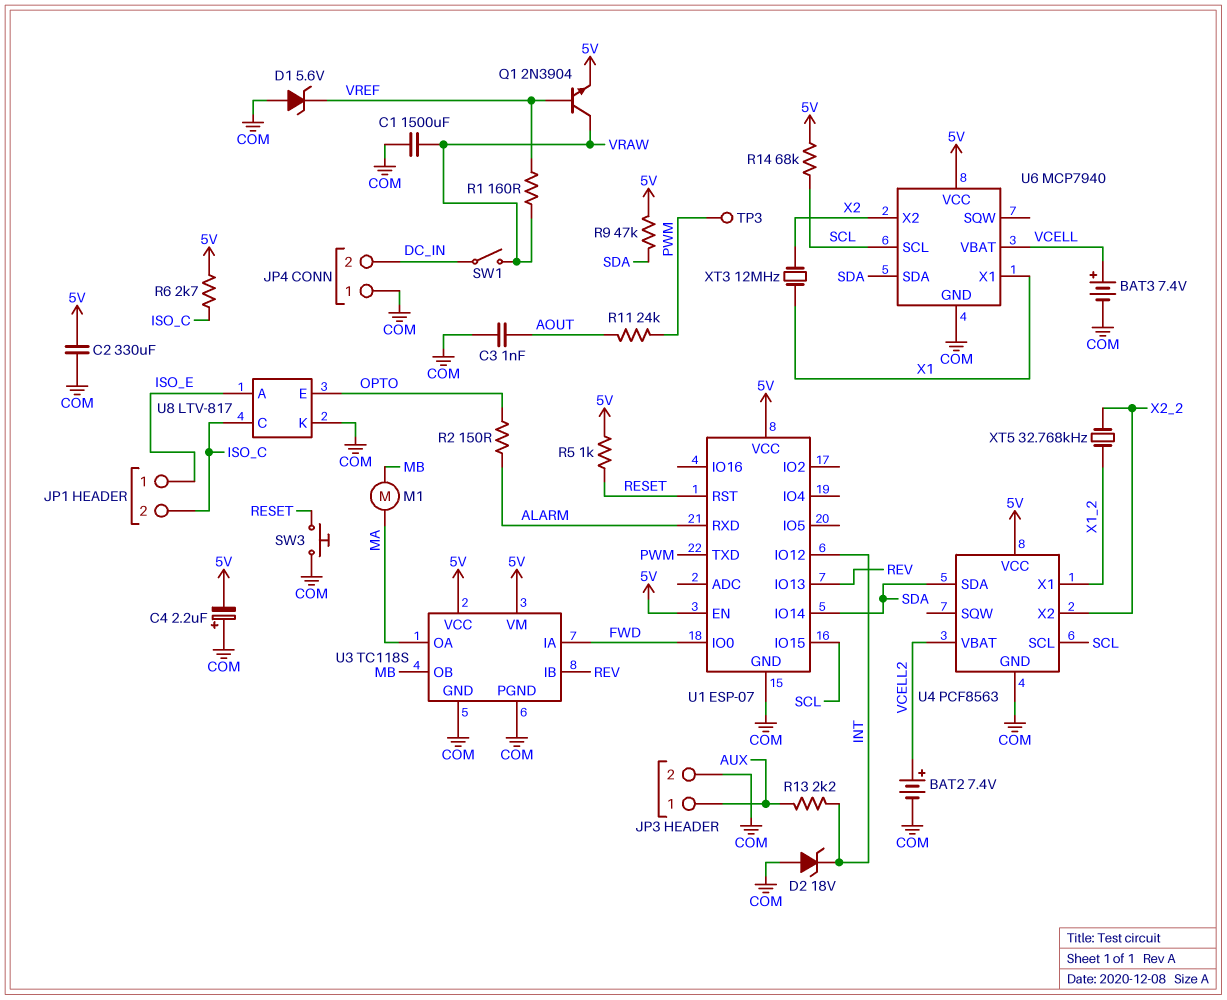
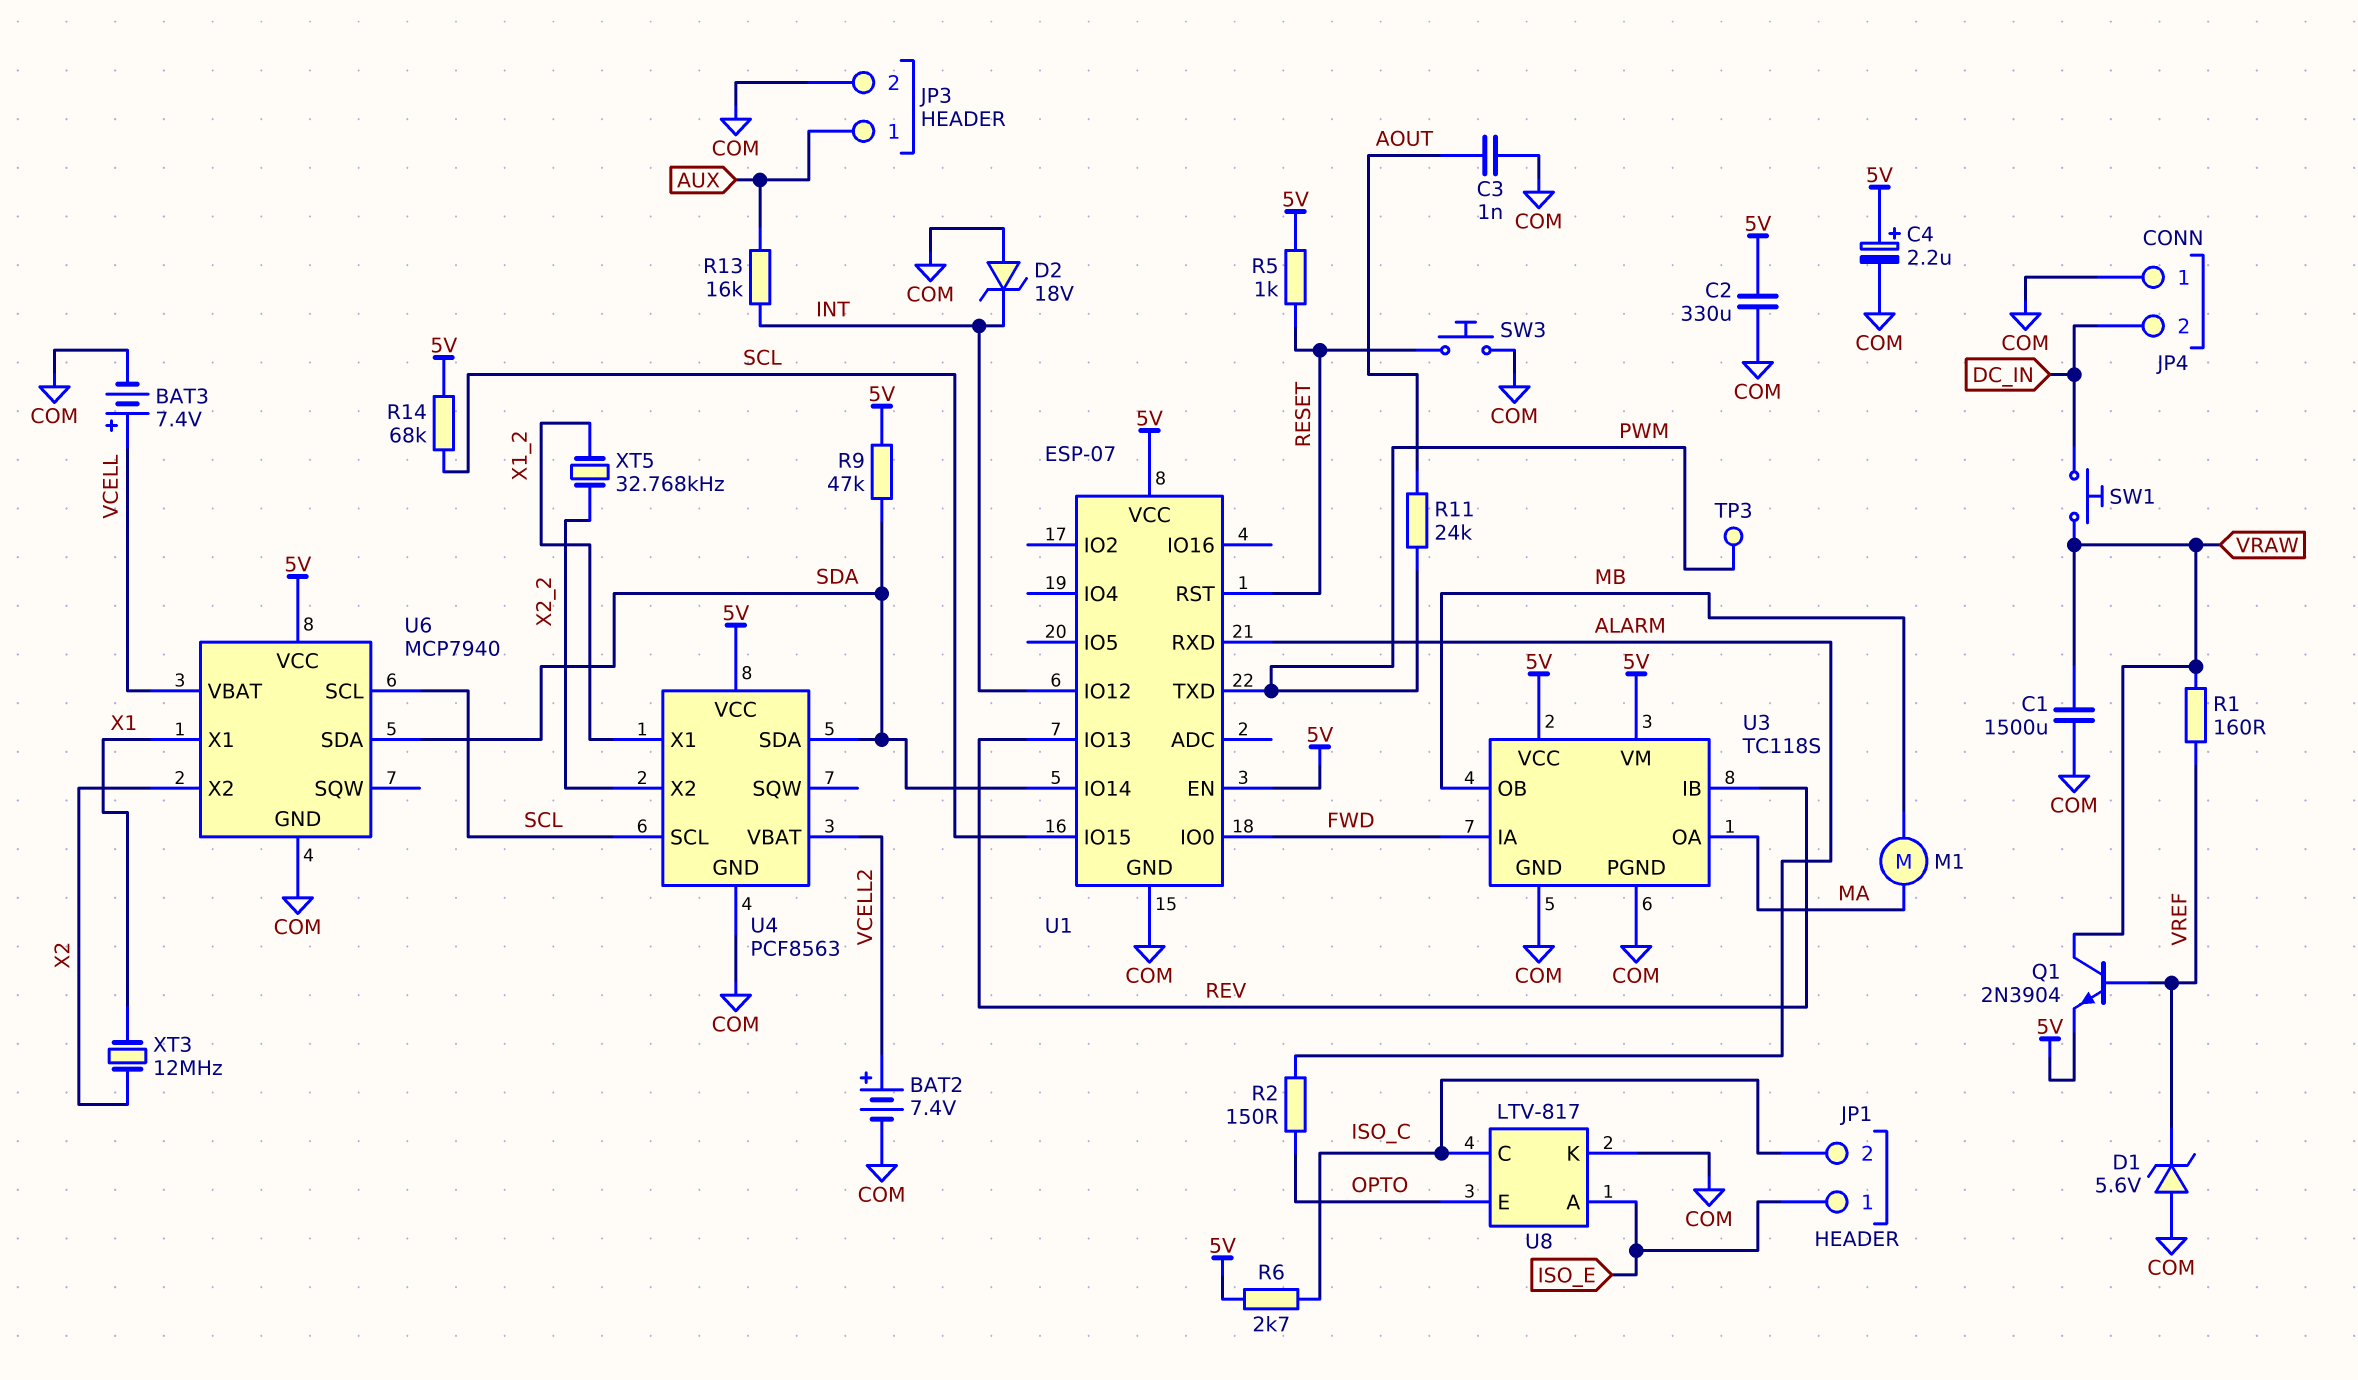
C4: 2.2uF (plus COM, minus 5V) -> 2.2uF (plus 5V, minus COM)
R13: 2.2k (AUX, INT) -> 16k (AUX, INT)
SW1: switch (DC_IN, VRAW) -> button (DC_IN, VRAW)

